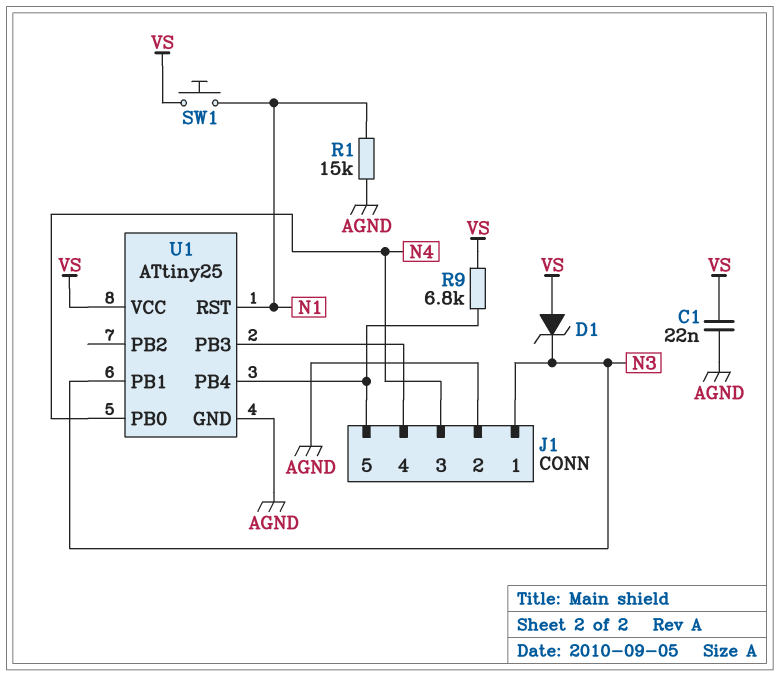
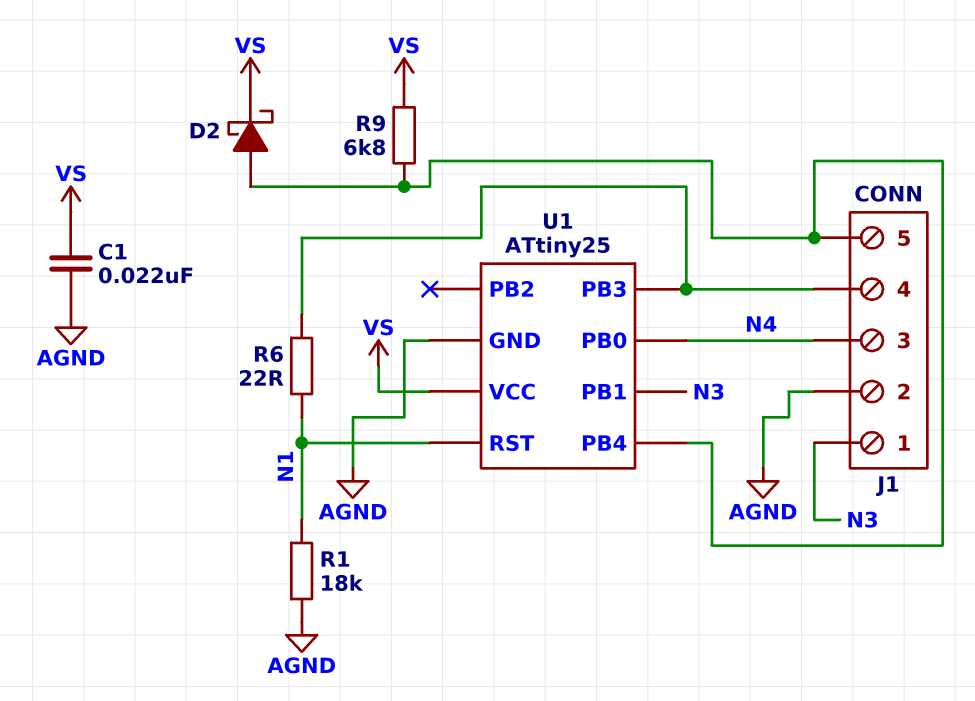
D1: zener (A VS, K N3) -> none
D2: none -> schottky (A J1/5, K VS)
R1: 15k (AGND, N1) -> 18k (AGND, N1)
R6: none -> 22 (J1/4, N1)
SW1: button (N1, VS) -> none

